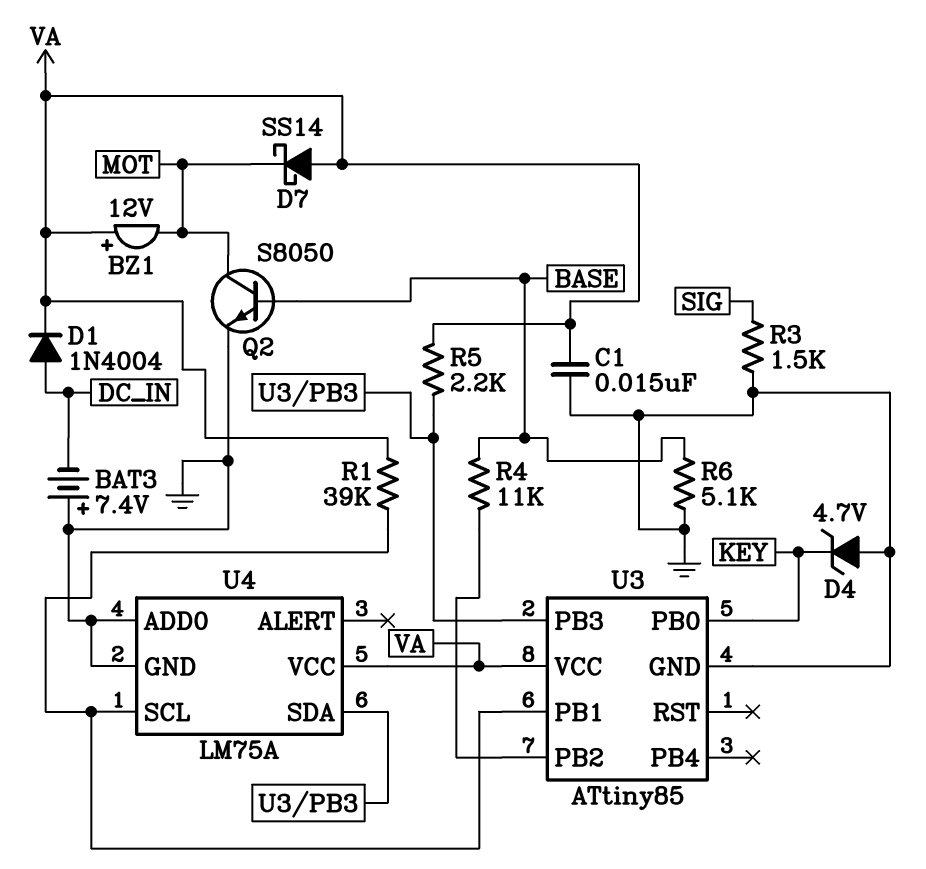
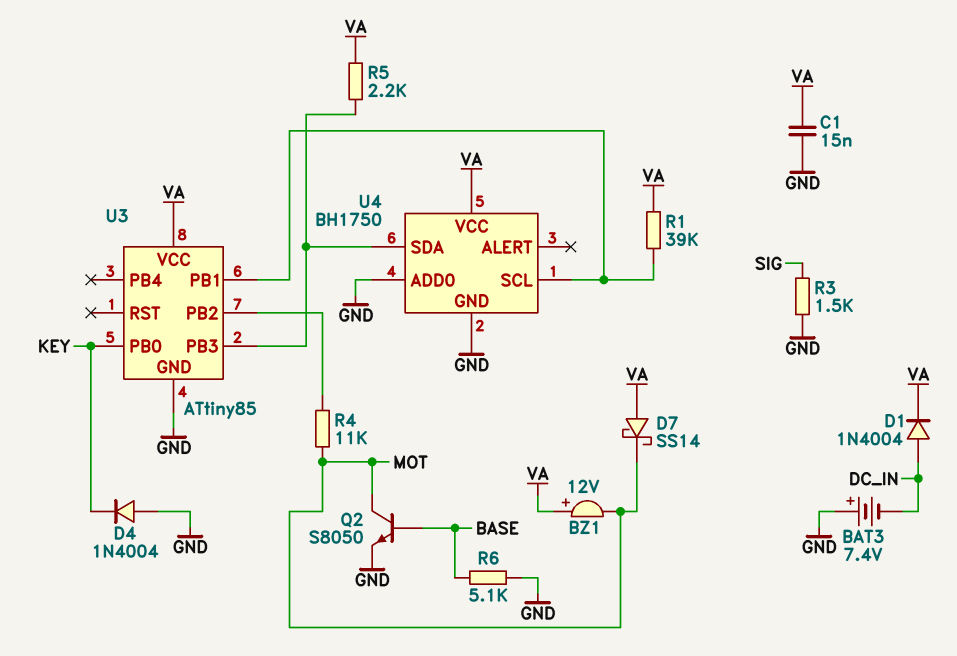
D4: zener 4.7V (A GND, K KEY) -> diode 1N4004 (A GND, K KEY)
R4: 11k (BASE, U3/PB2) -> 11k (MOT, U3/PB2)
U4: LM75A -> BH1750

